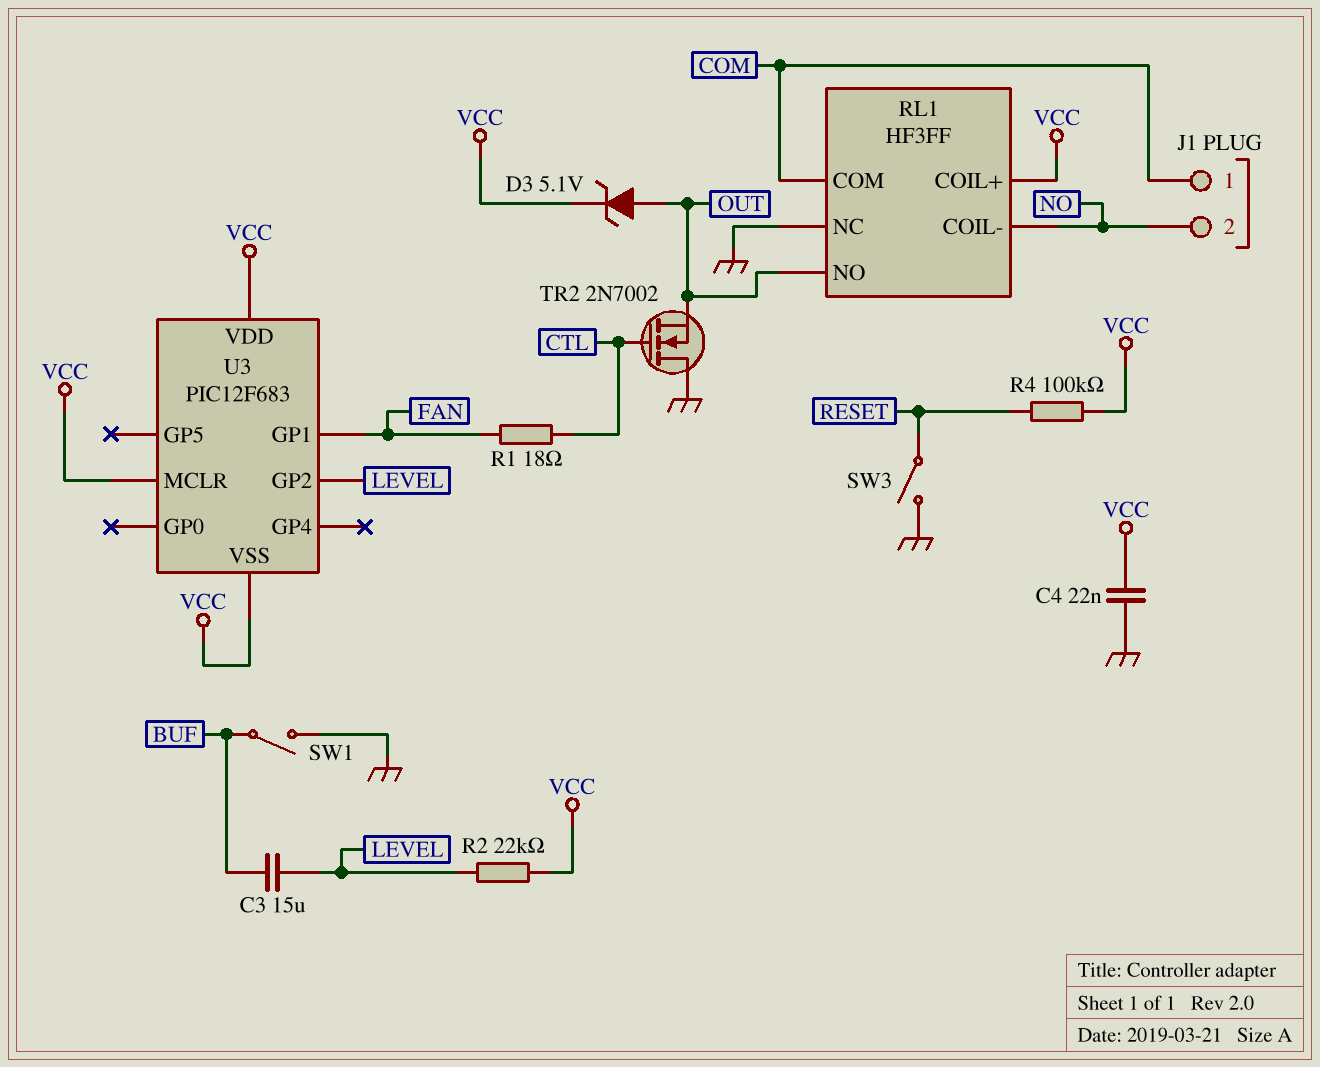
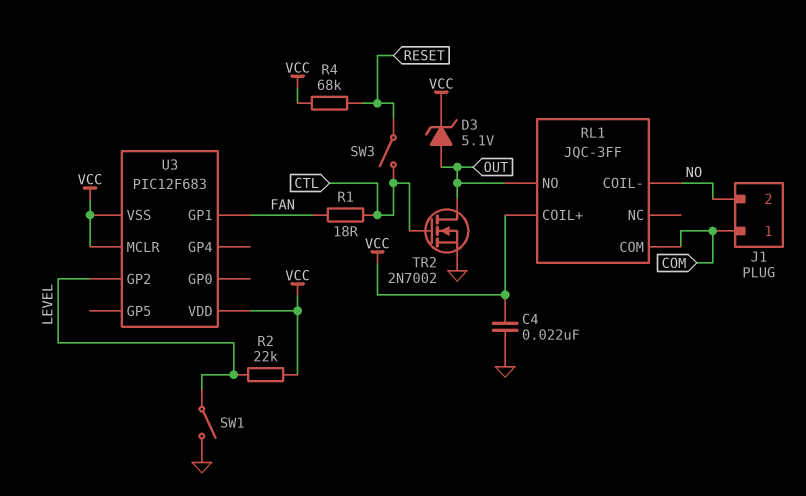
C3: 15uF (BUF, LEVEL) -> none
R4: 100k (RESET, VCC) -> 68k (RESET, VCC)
RL1: HF3FF -> JQC-3FF
RL1 pin NC: GND -> none
SW1: switch (BUF, GND) -> switch (GND, LEVEL)
SW3: switch (GND, RESET) -> switch (CTL, RESET)
TR2: NMOS 2N7002 (G CTL, D GND, S OUT) -> NMOS 2N7002 (G CTL, D OUT, S GND)

